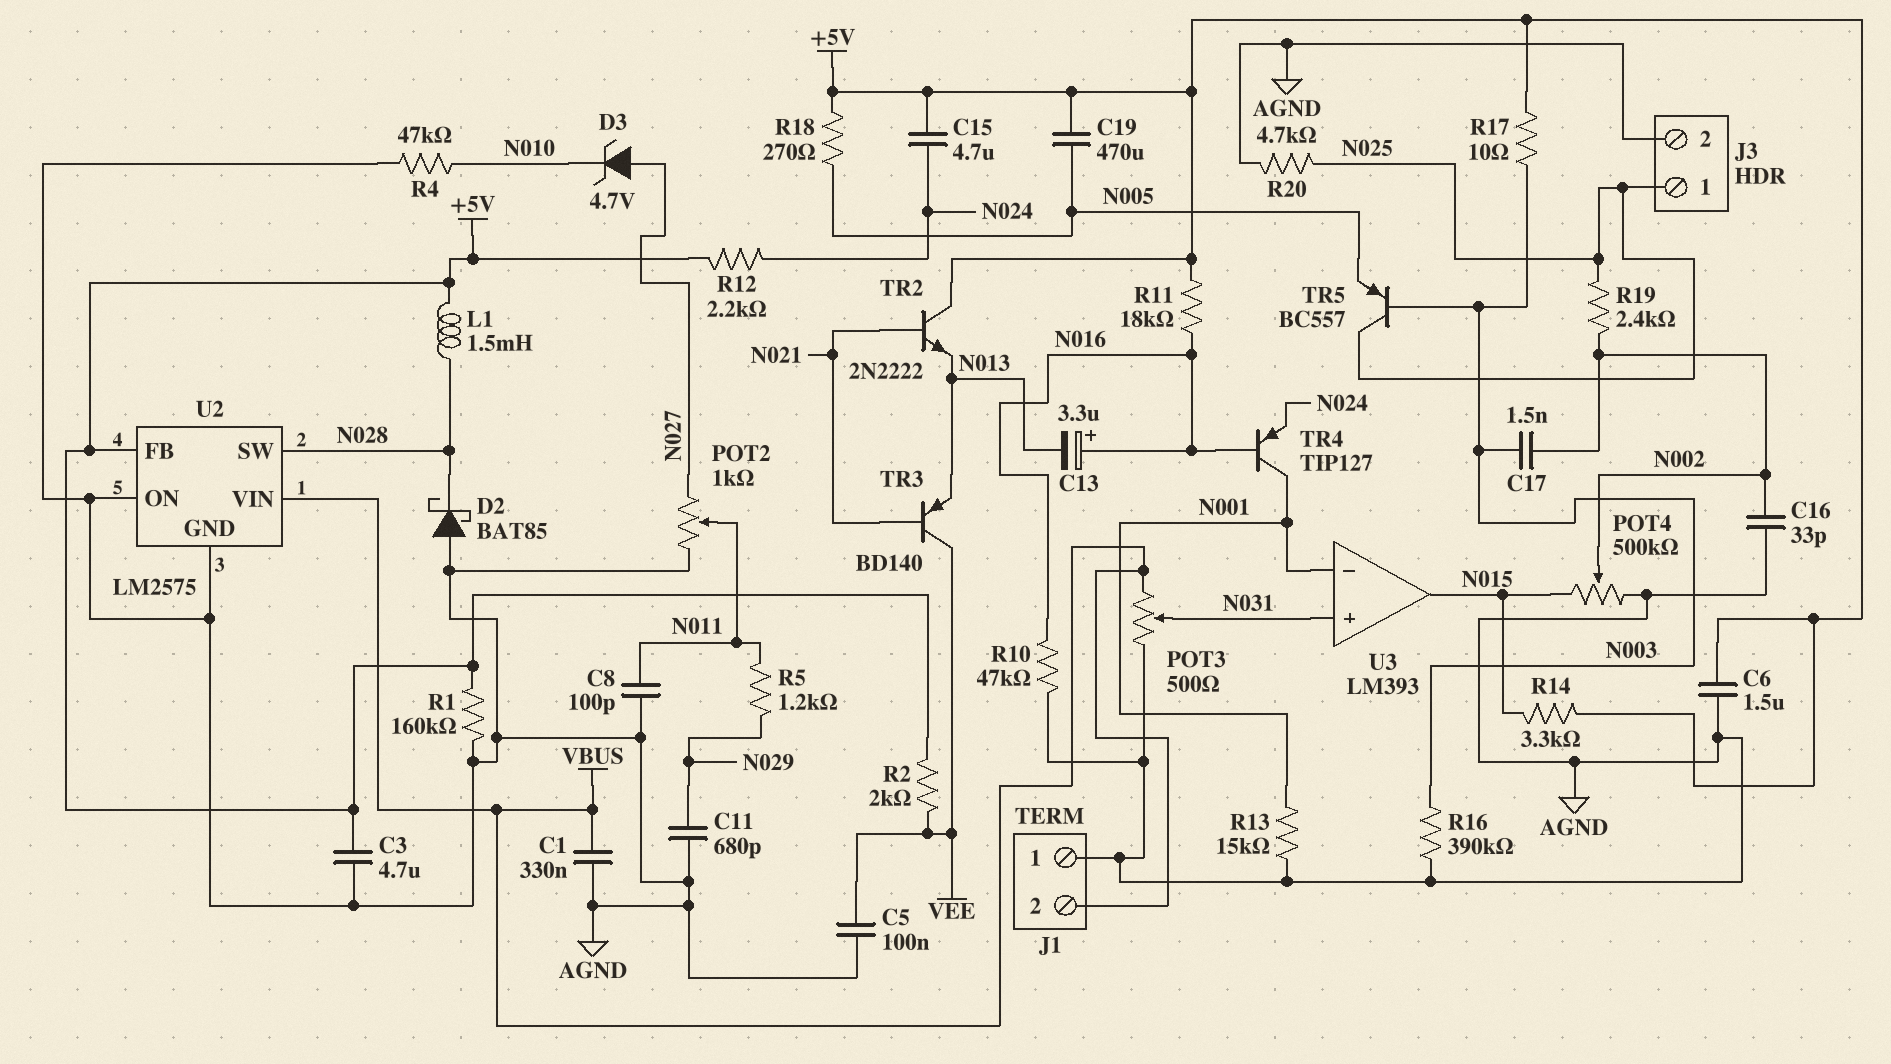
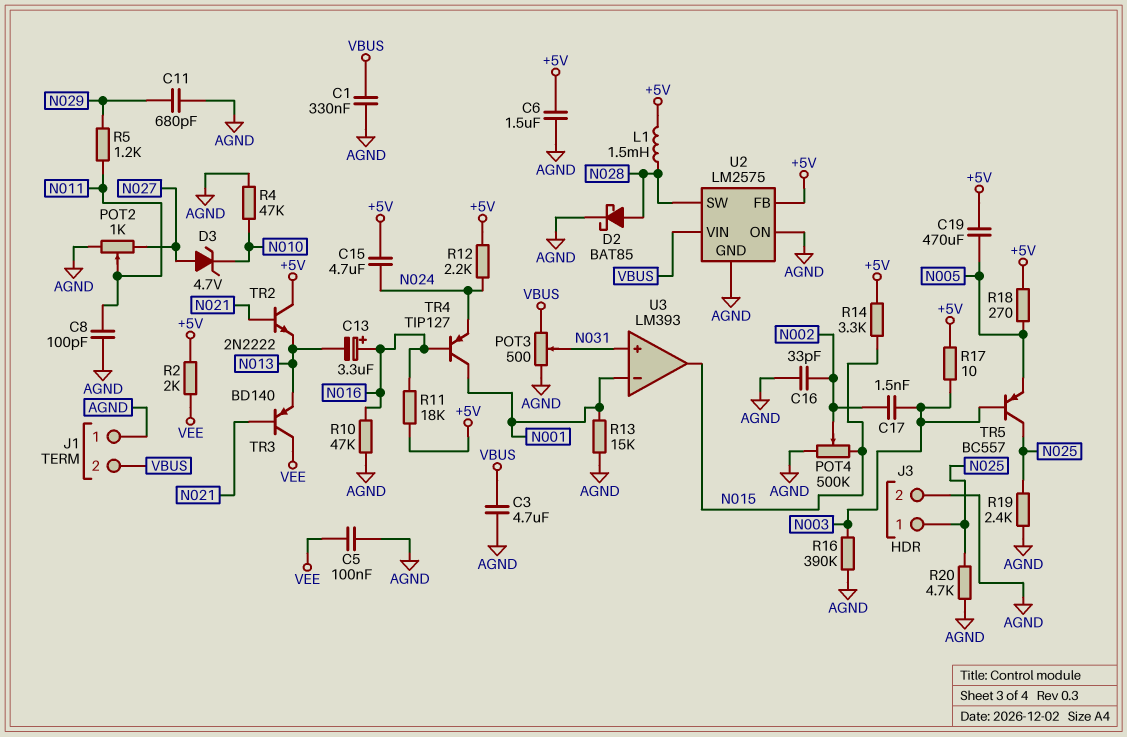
C3: 4.7uF (+5V, AGND) -> 4.7uF (AGND, VBUS)
D2: schottky BAT85 (A AGND, K N028) -> schottky BAT85 (A N028, K AGND)
R1: 160k (+5V, AGND) -> none
R19: 2.4k (N002, N025) -> 2.4k (AGND, N025)

